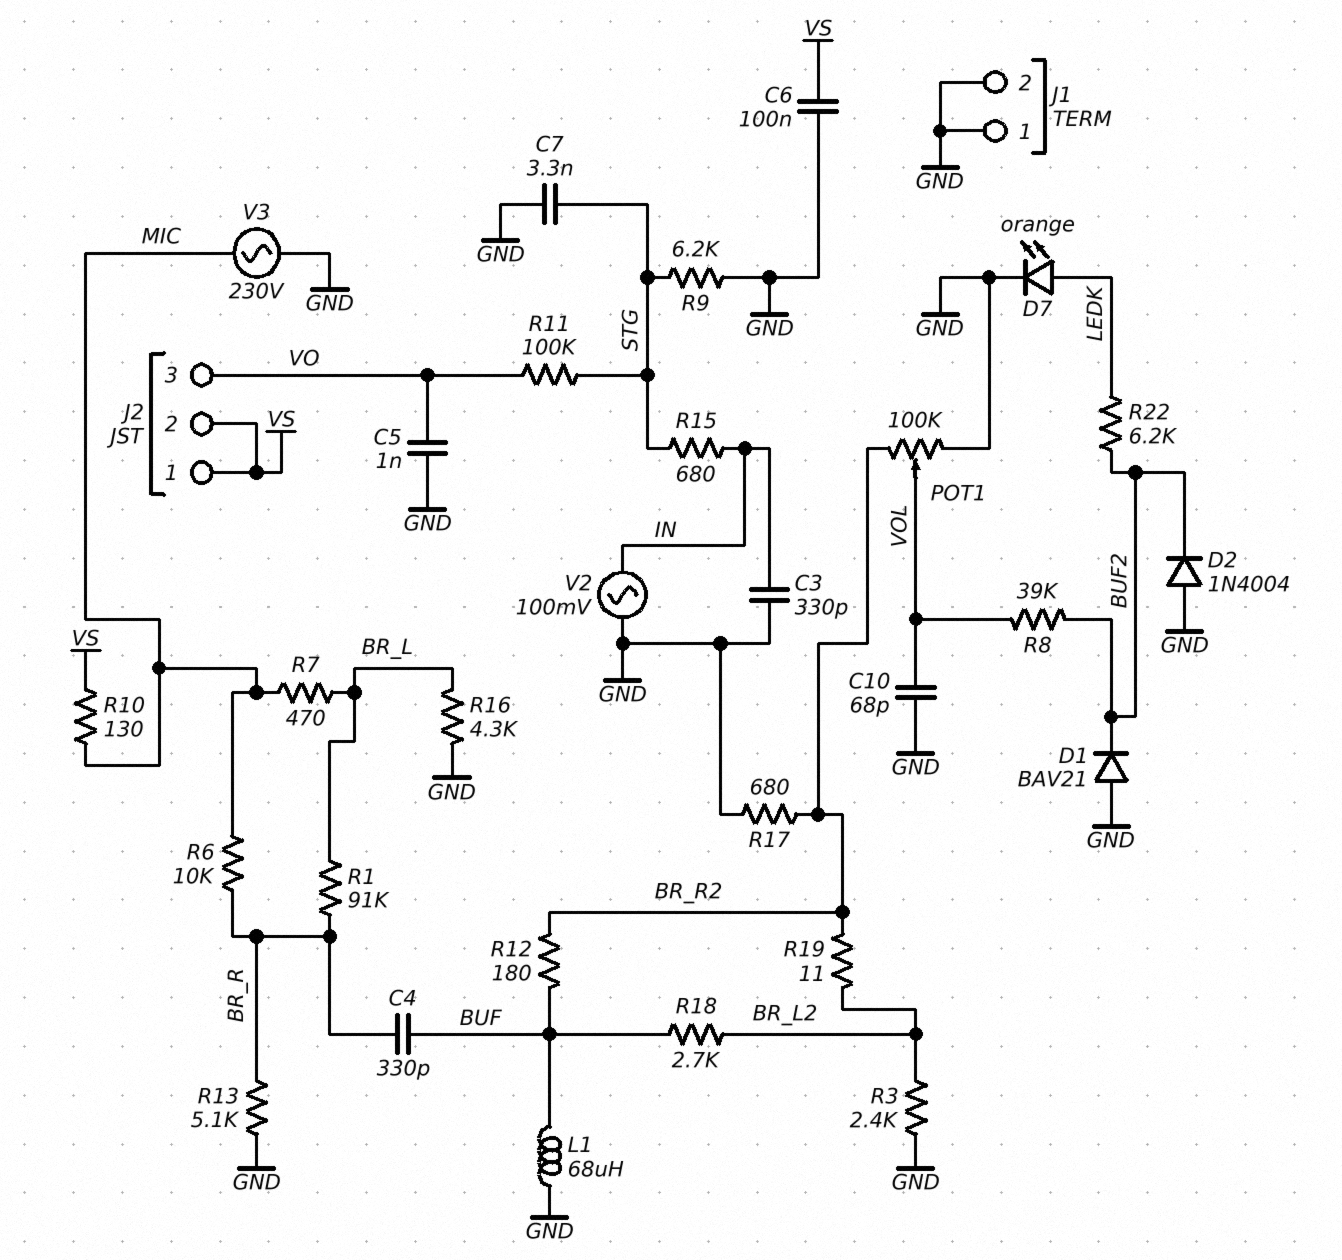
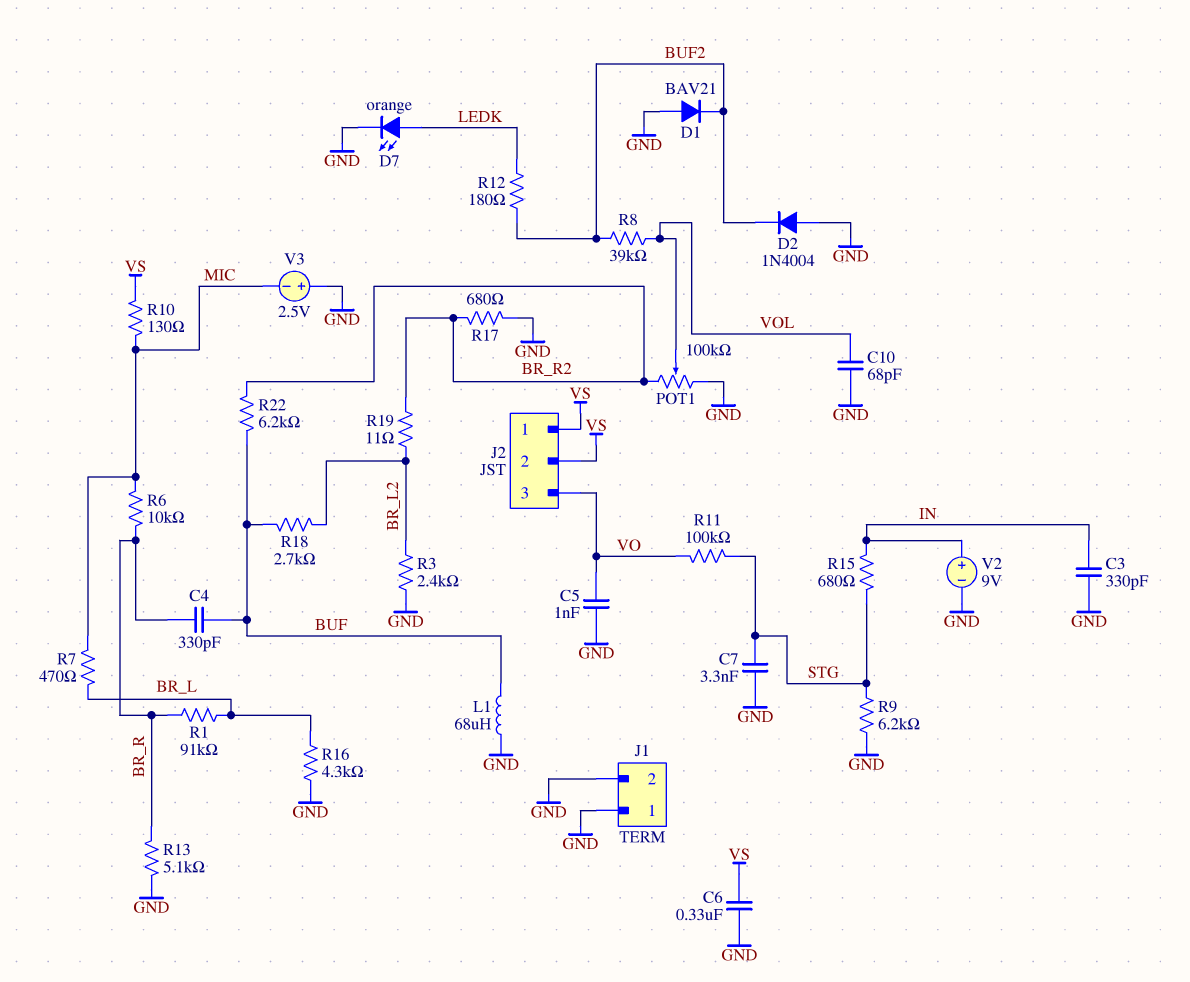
C6: 100nF (GND, VS) -> 330nF (GND, VS)
R12: 180 (BR_R2, BUF) -> 180 (BUF2, LEDK)
R22: 6.2k (BUF2, LEDK) -> 6.2k (BR_R2, BUF)
V2: AC 100mV (GND, IN) -> 9V (plus IN, minus GND)
V3: AC 230V (GND, MIC) -> 2.5V (plus GND, minus MIC)

